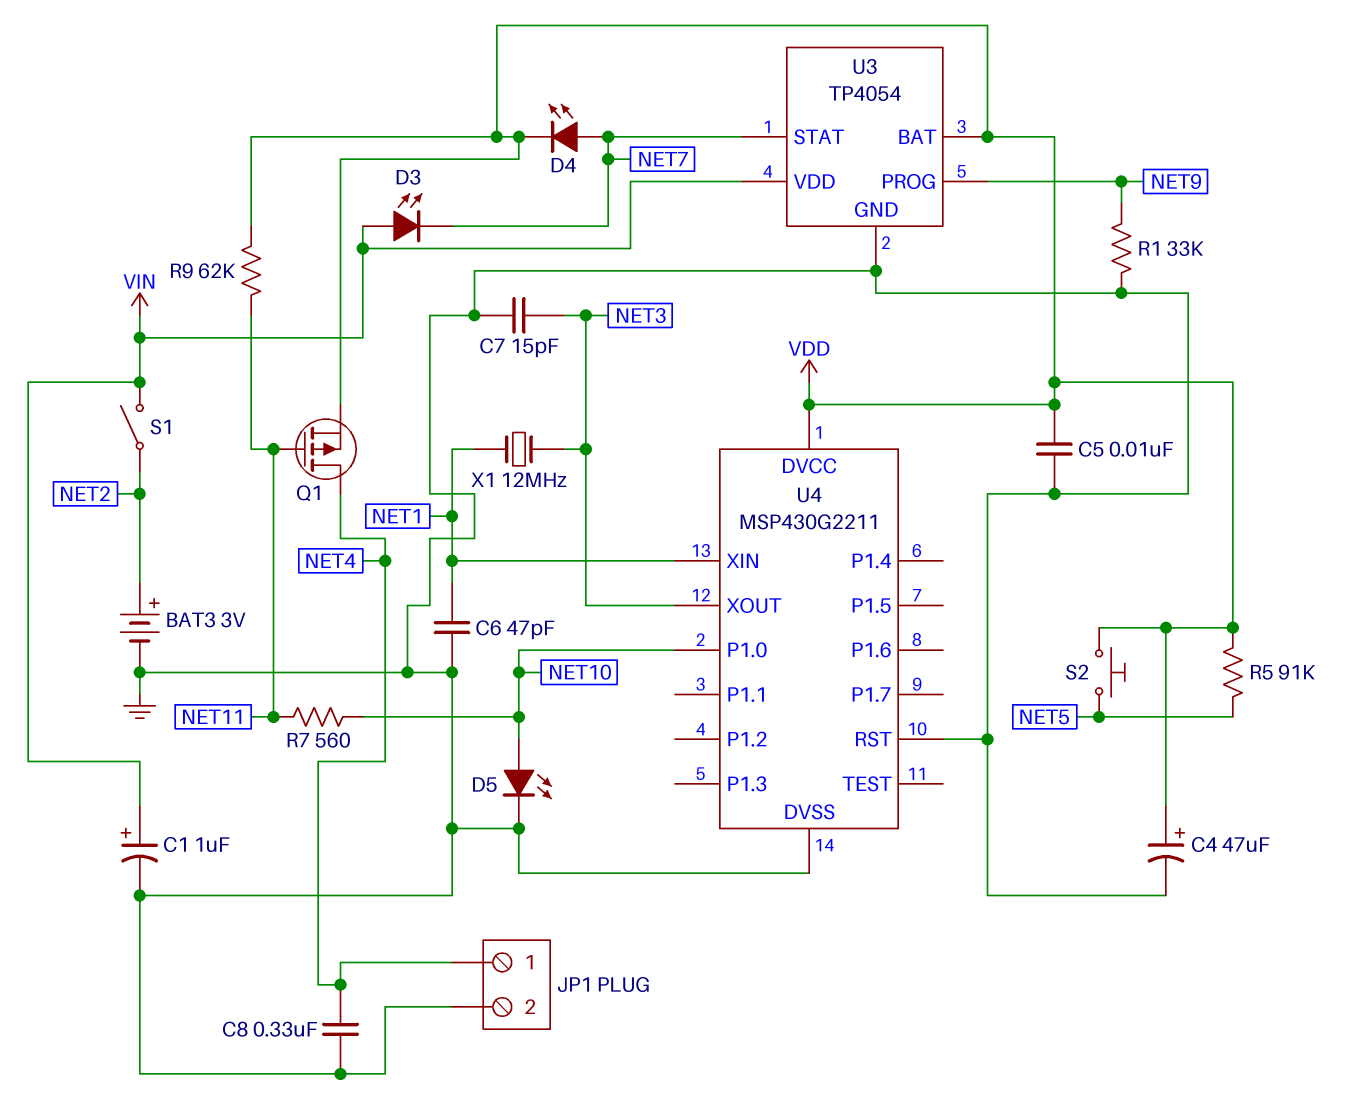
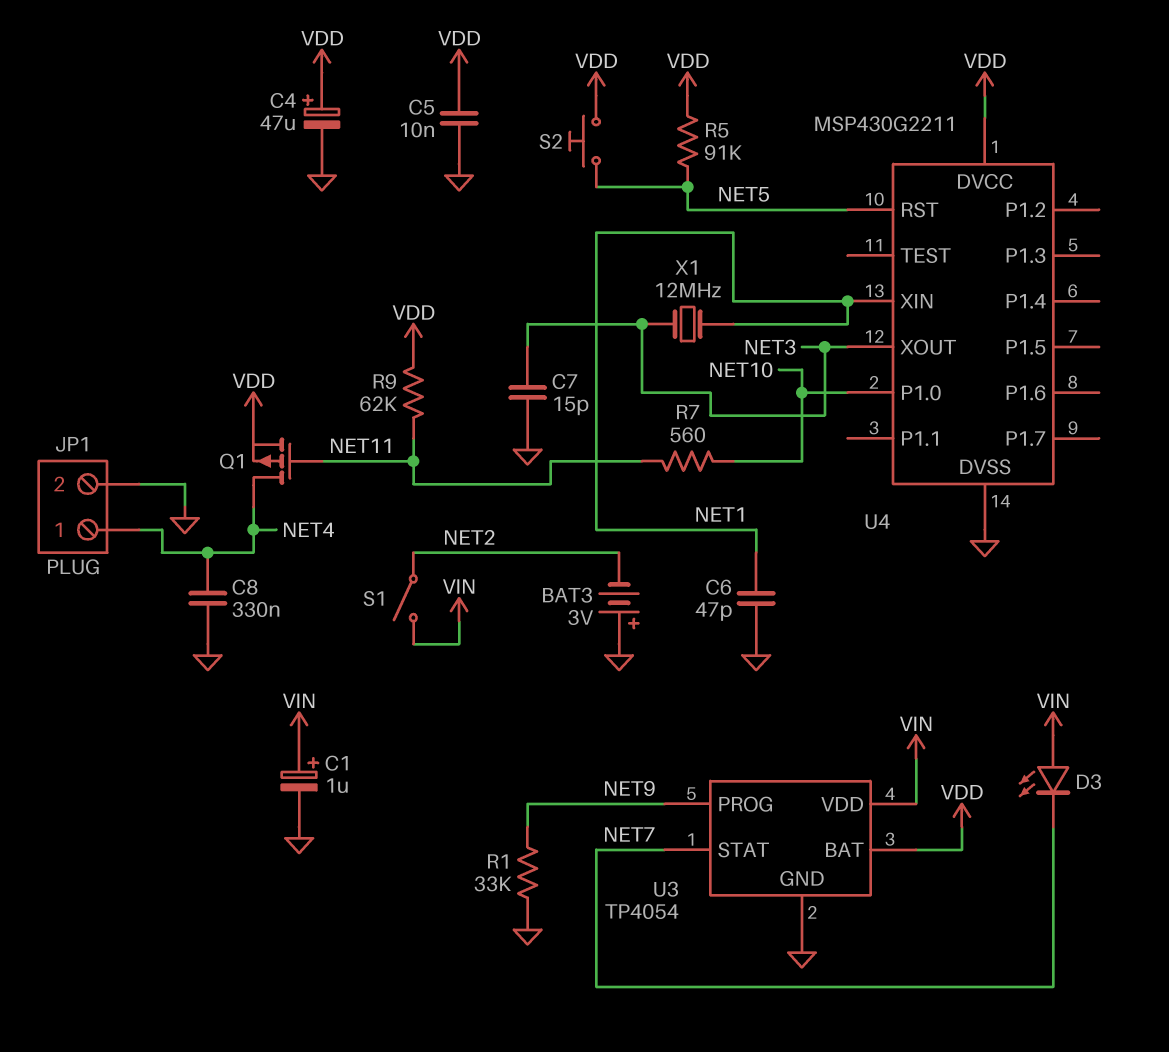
BAT3: 3V (plus NET2, minus GND) -> 3V (plus GND, minus NET2)
D4: LED (A NET7, K VDD) -> none
D5: LED (A NET10, K GND) -> none
U4 pin RST: GND -> NET5

